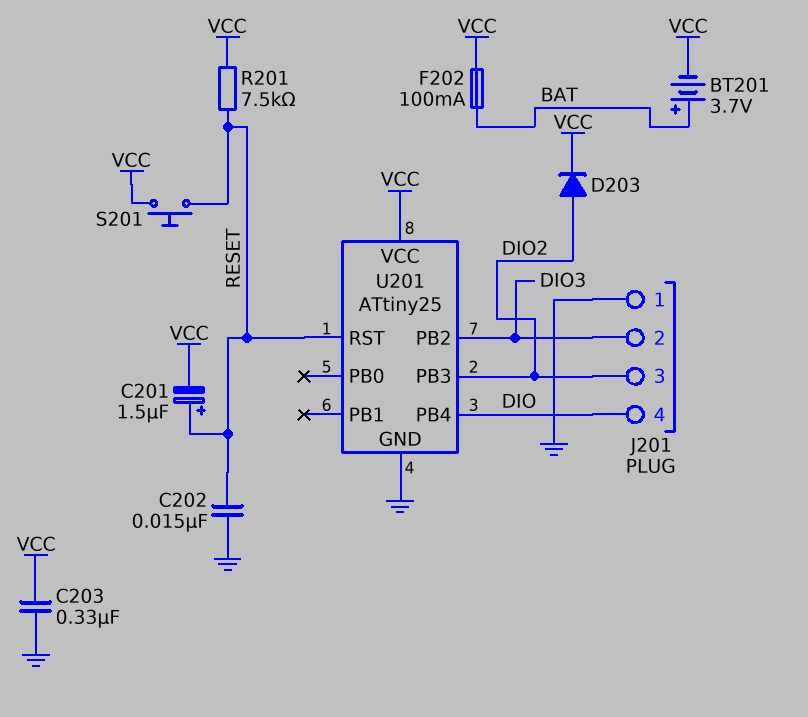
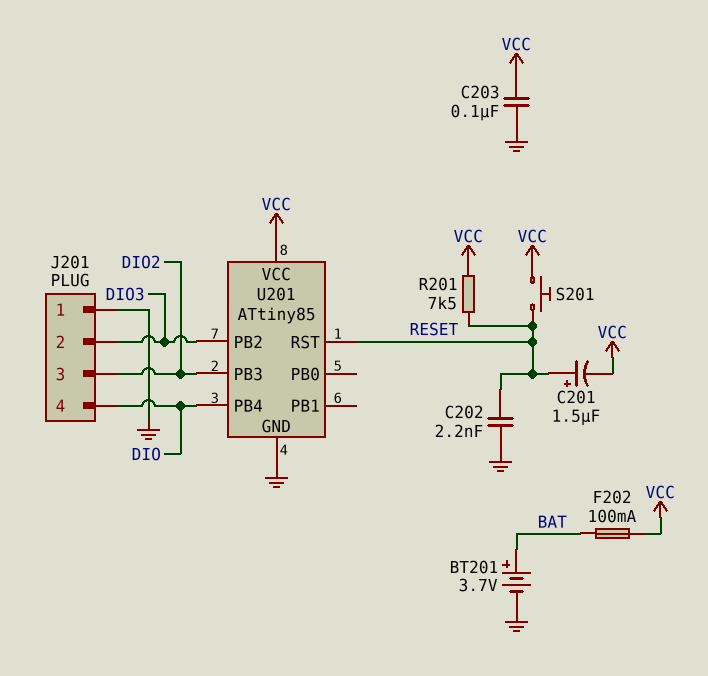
BT201: 3.7V (plus BAT, minus VCC) -> 3.7V (plus BAT, minus GND)
C202: 15nF (GND, RESET) -> 2.2nF (GND, RESET)
C203: 330nF (GND, VCC) -> 100nF (GND, VCC)
D203: diode (A DIO2, K VCC) -> none
U201: ATtiny25 -> ATtiny85

